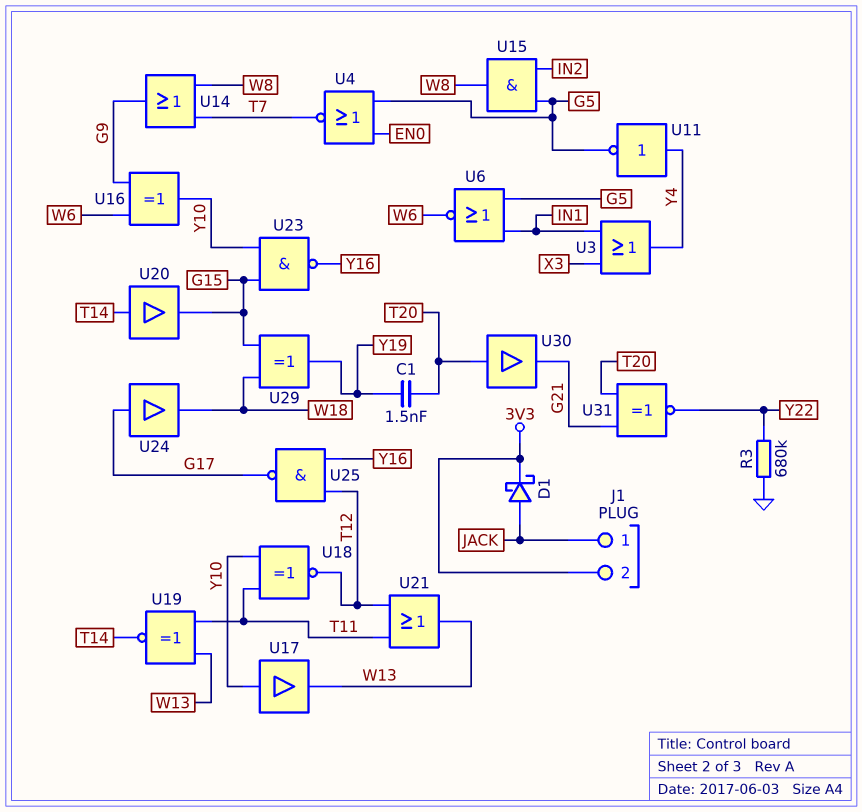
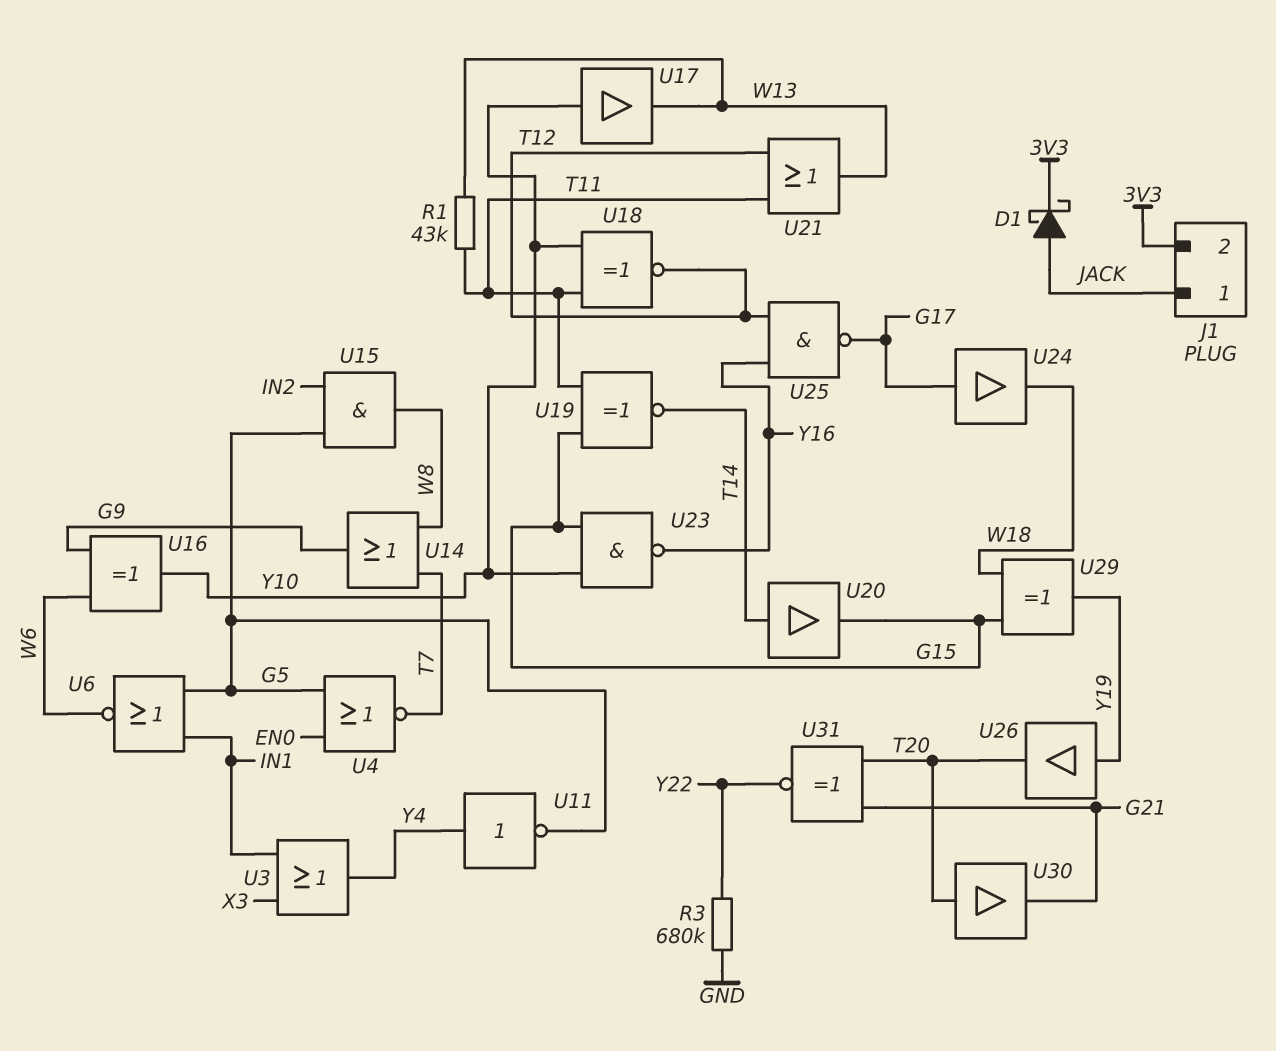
C1: 1.5nF (T20, Y19) -> none
R1: none -> 43k (T11, W13)
U19: XNOR (in T11, in W13, out T14) -> XNOR (in G15, in T11, out T14)
U26: none -> buffer (in Y19, out T20)

